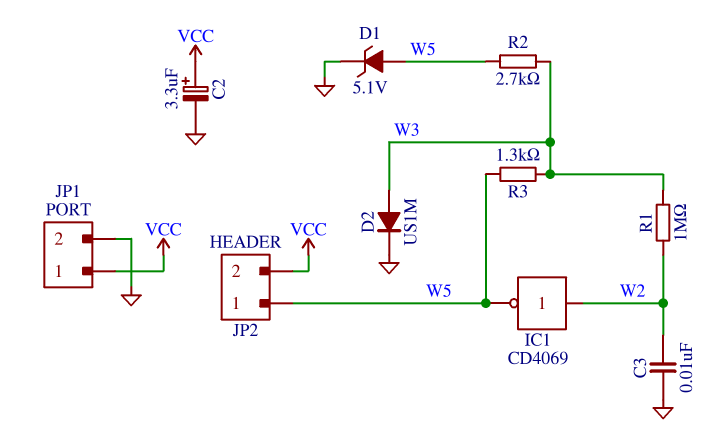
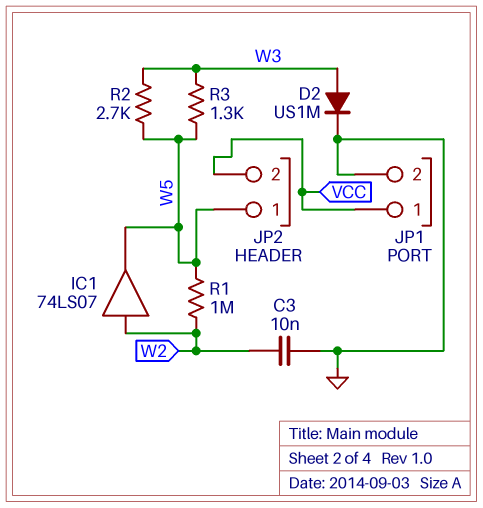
C2: 3.3uF (plus VCC, minus GND) -> none
D1: zener 5.1V (A W5, K GND) -> none
IC1: NOT CD4069 (in W2, out W5) -> buffer 74LS07 (in W2, out W5)
R1: 1M (W2, W3) -> 1M (W2, W5)

